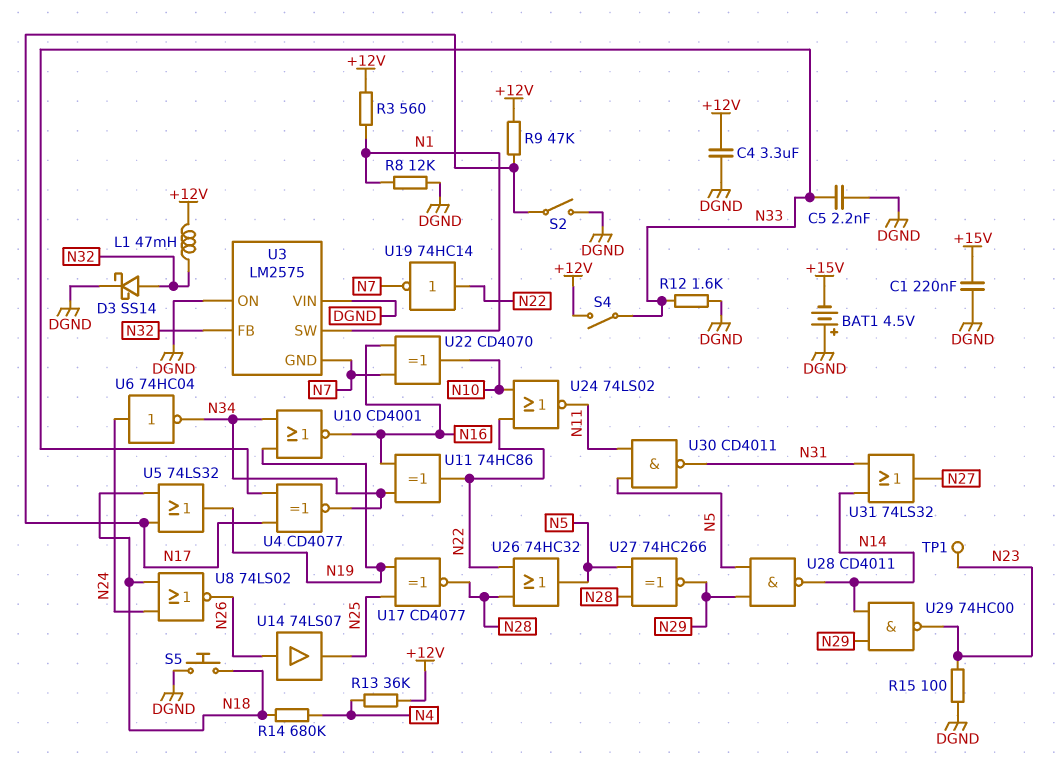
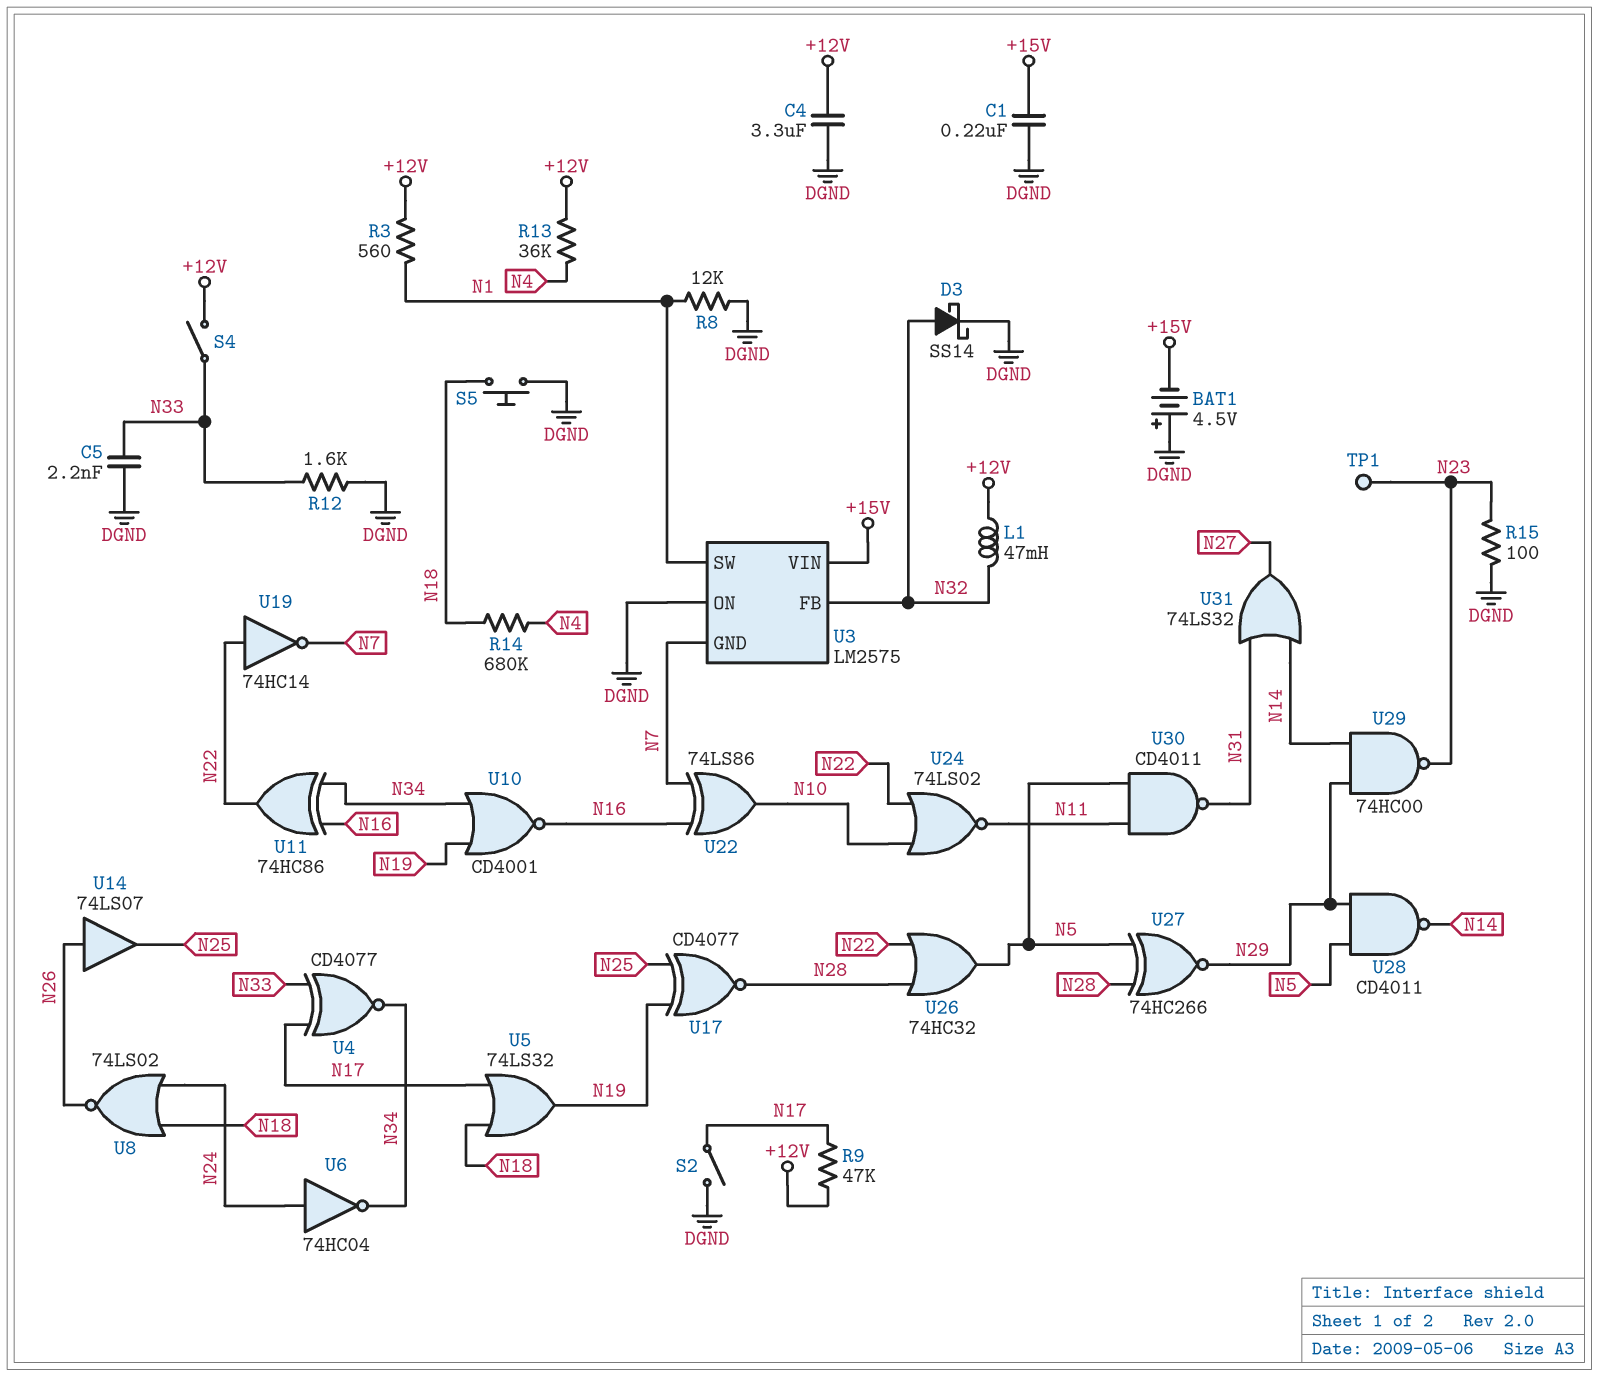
U3 pin VIN: DGND -> +15V
U22: XOR CD4070 (in N7, in N16, out N10) -> XOR 74LS86 (in N7, in N16, out N10)

